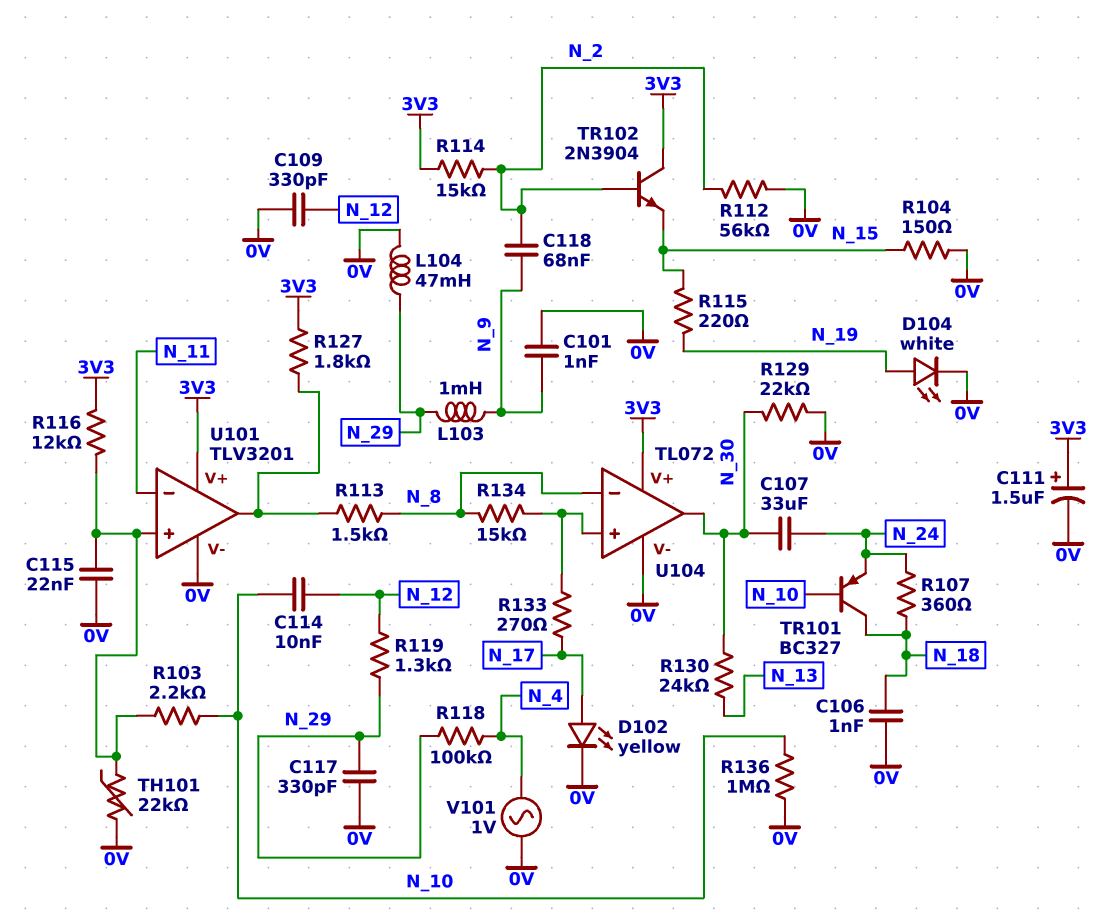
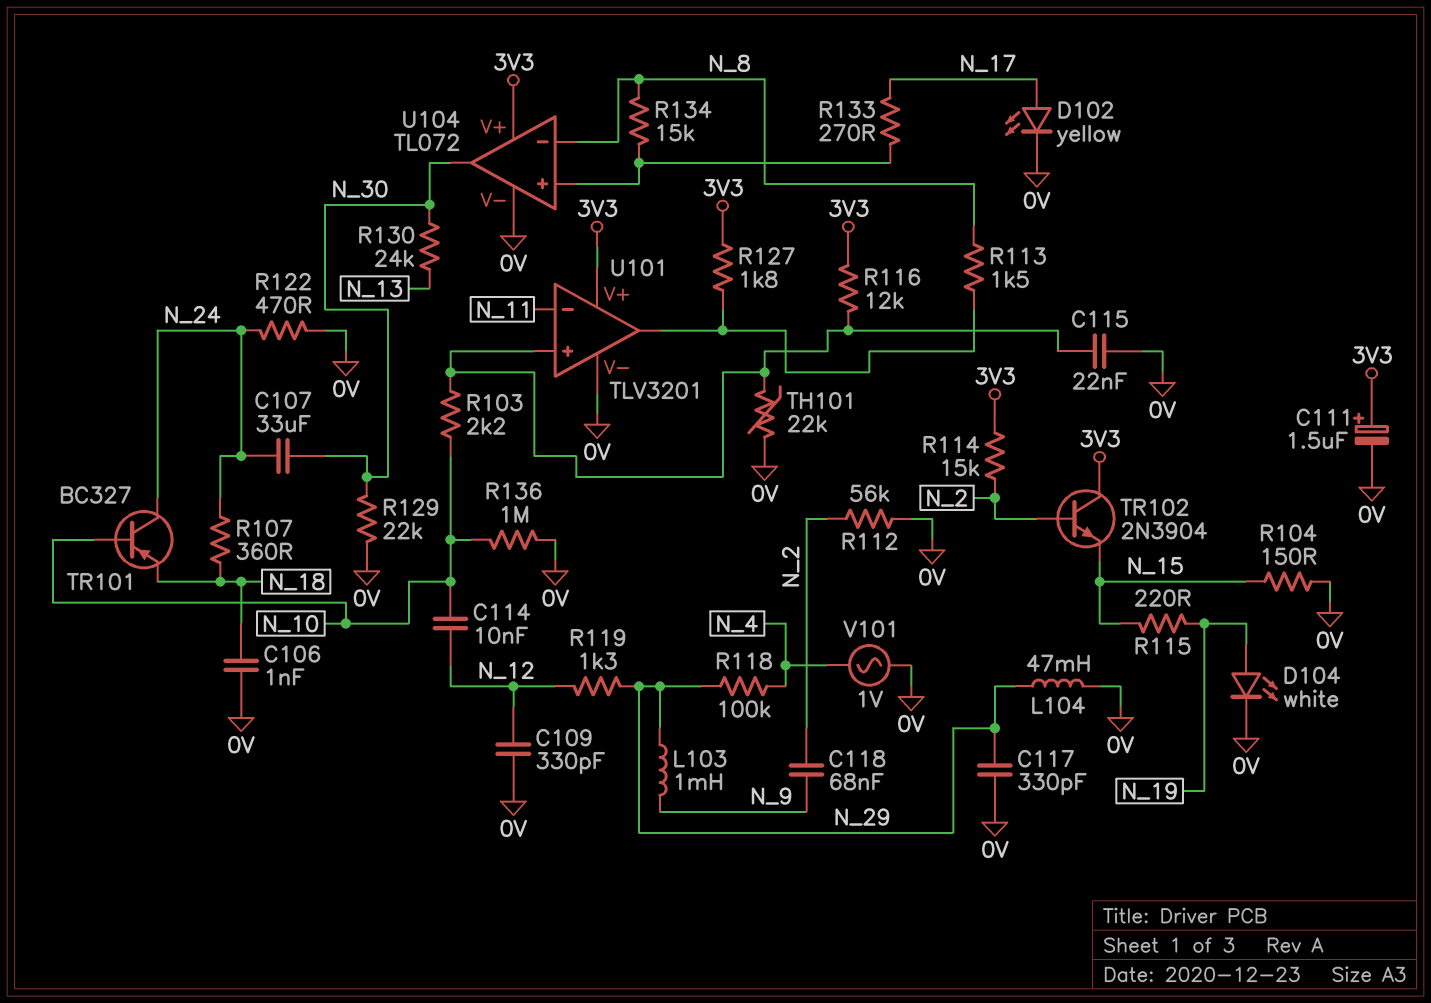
C101: 1nF (0V, N_9) -> none
R122: none -> 470 (0V, N_24)
TR101: PNP BC327 (B N_10, C N_18, E N_24) -> PNP BC327 (B N_10, C N_24, E N_18)

